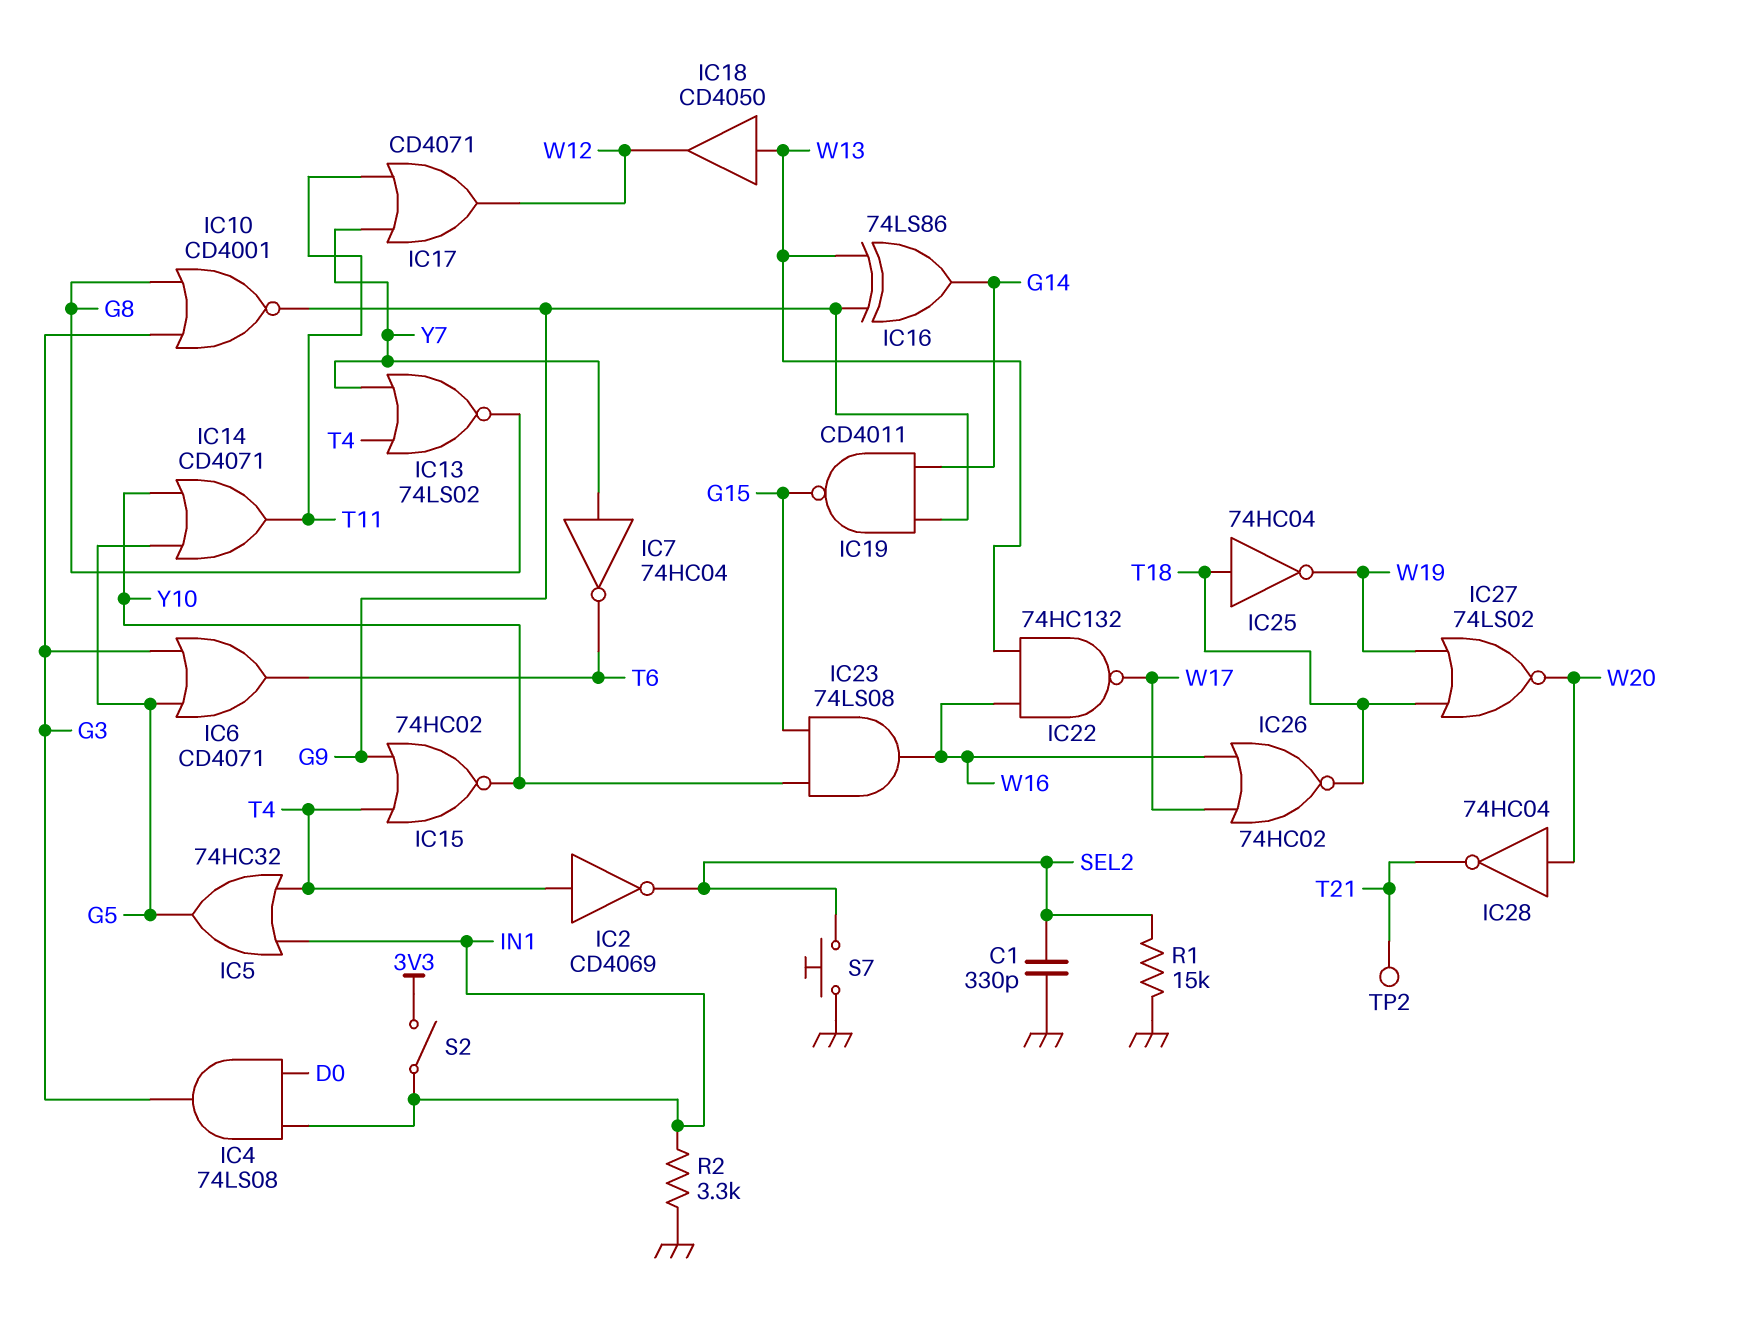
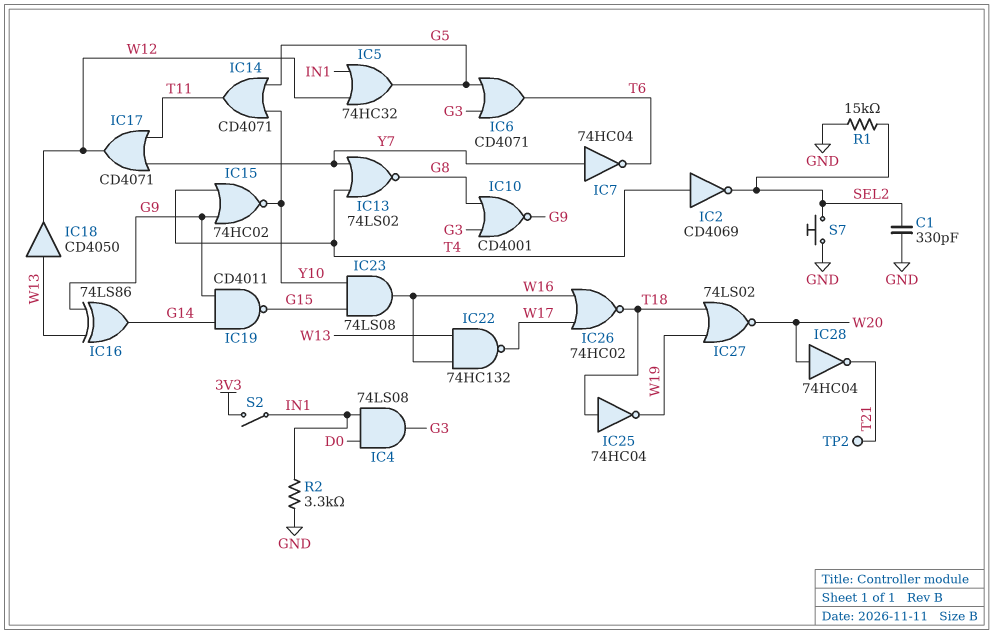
IC5: OR 74HC32 (in IN1, in T4, out G5) -> OR 74HC32 (in IN1, in W12, out G5)

